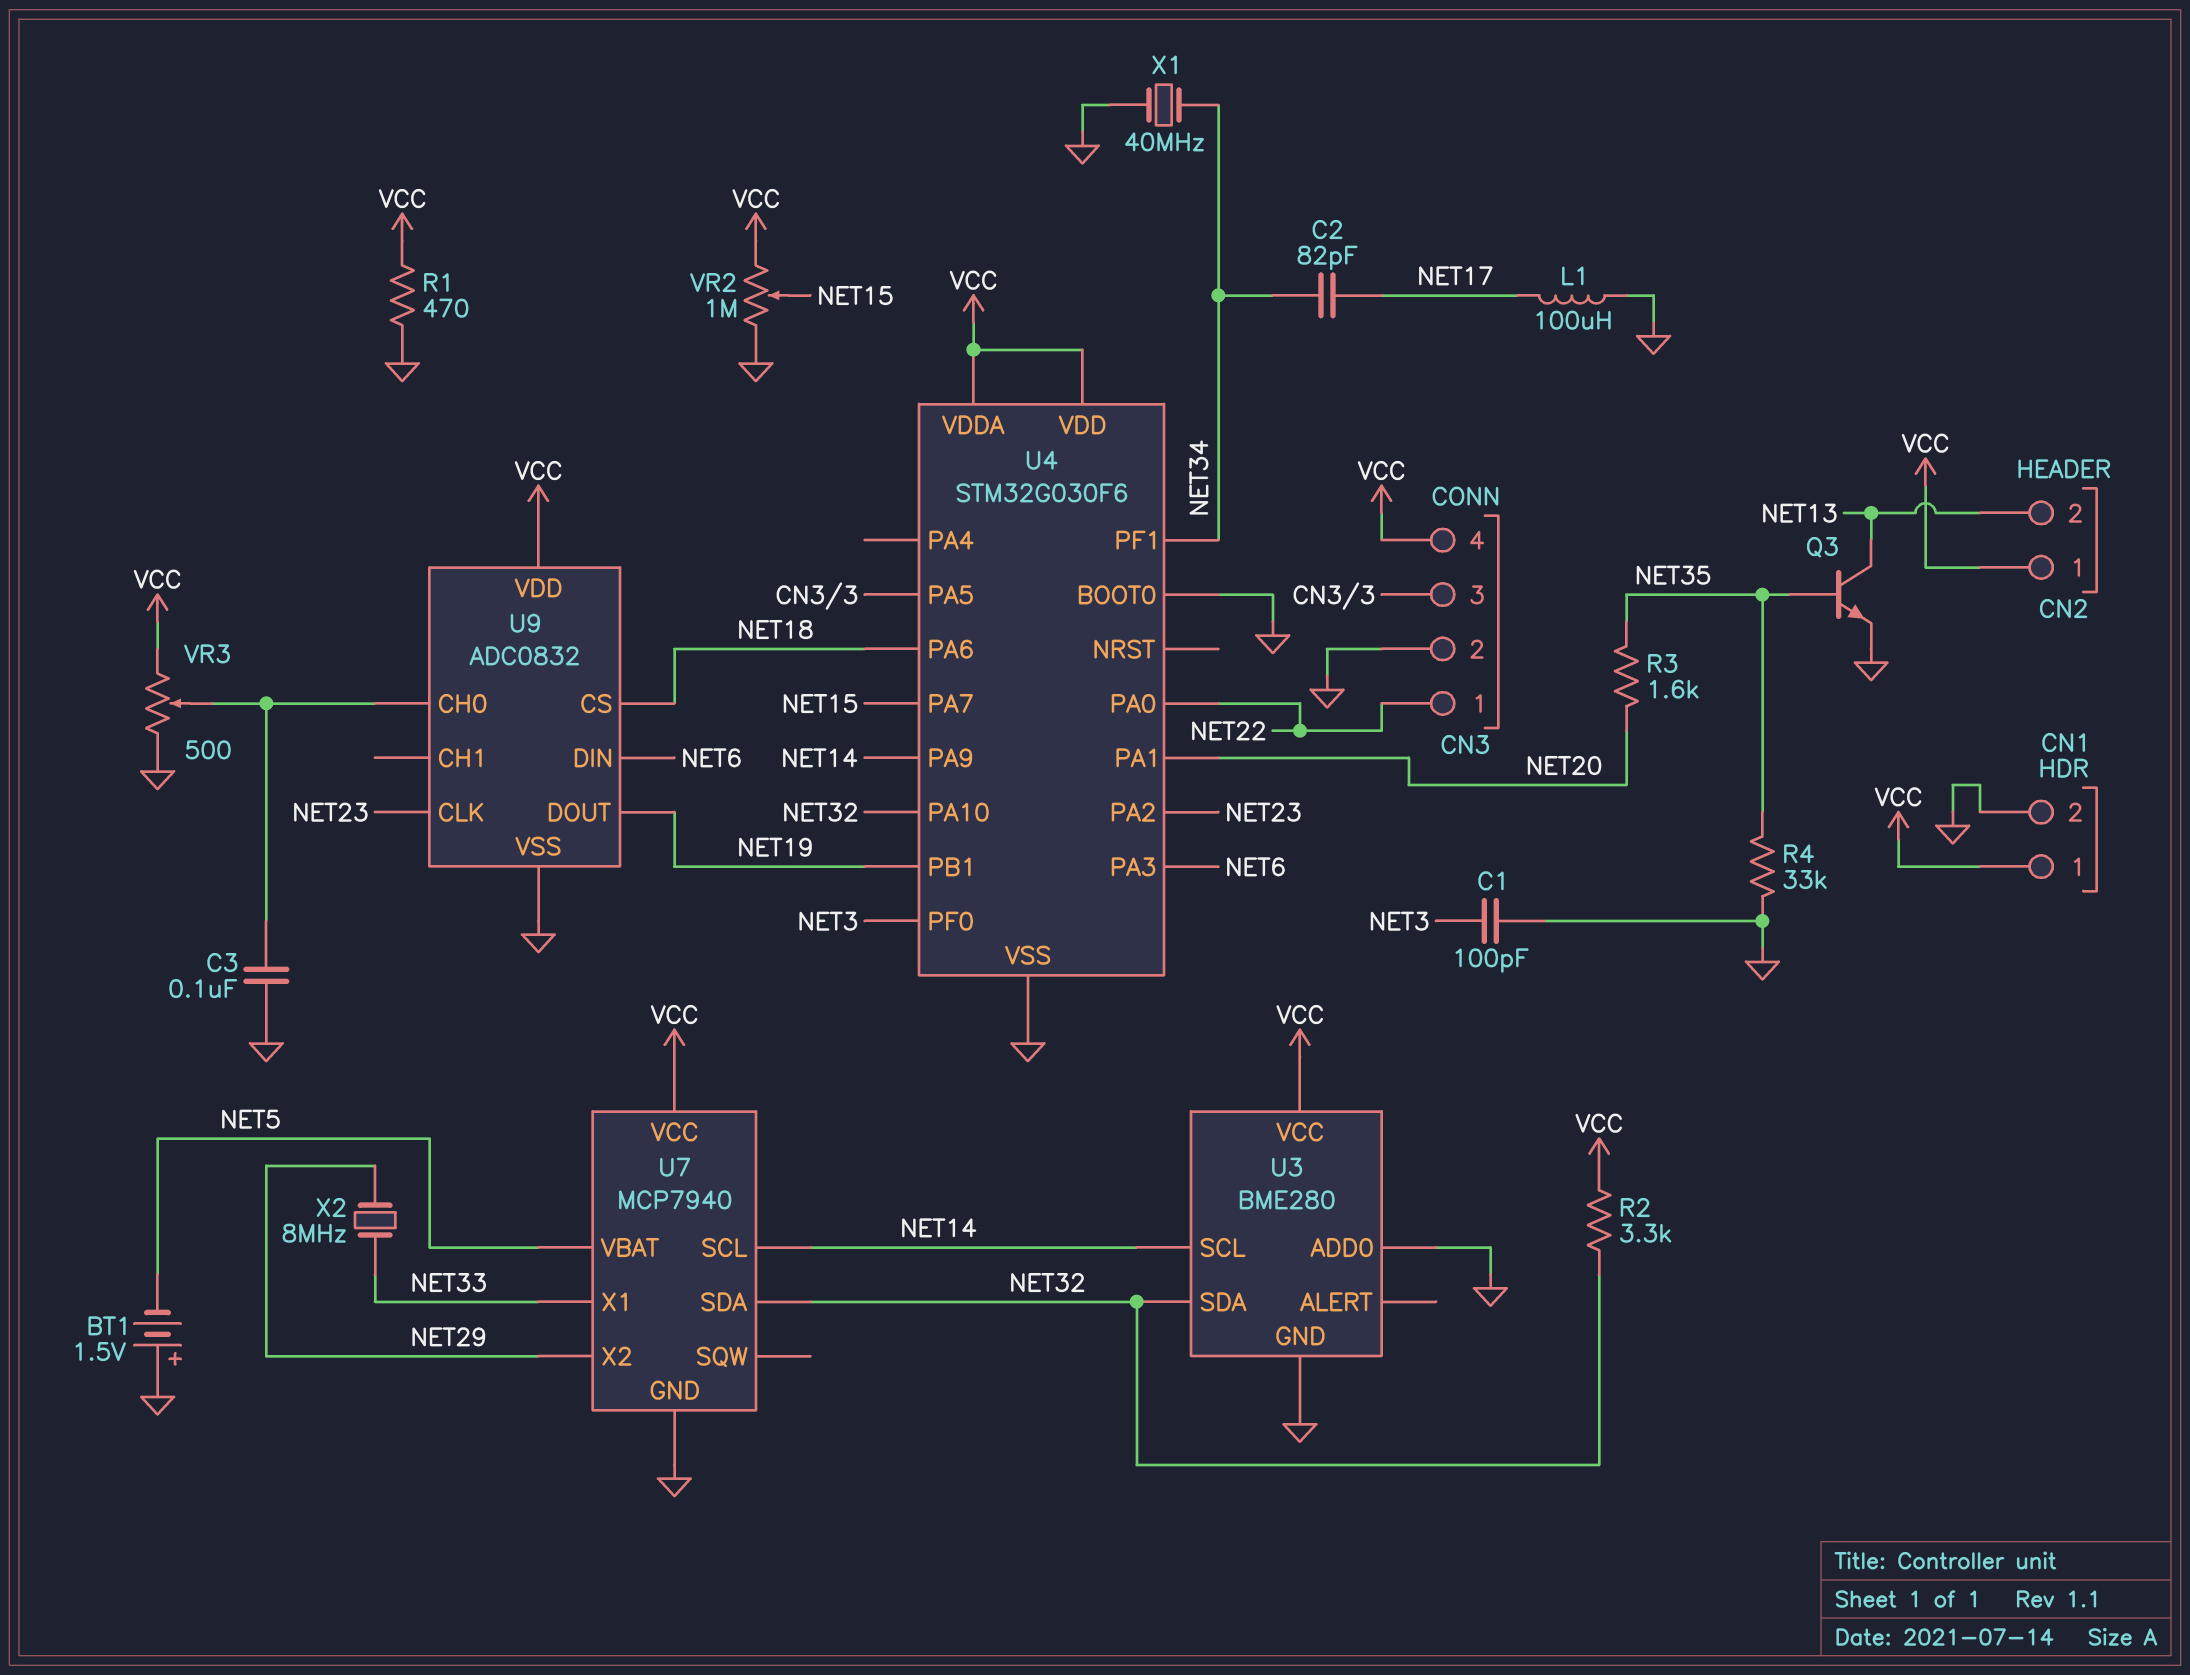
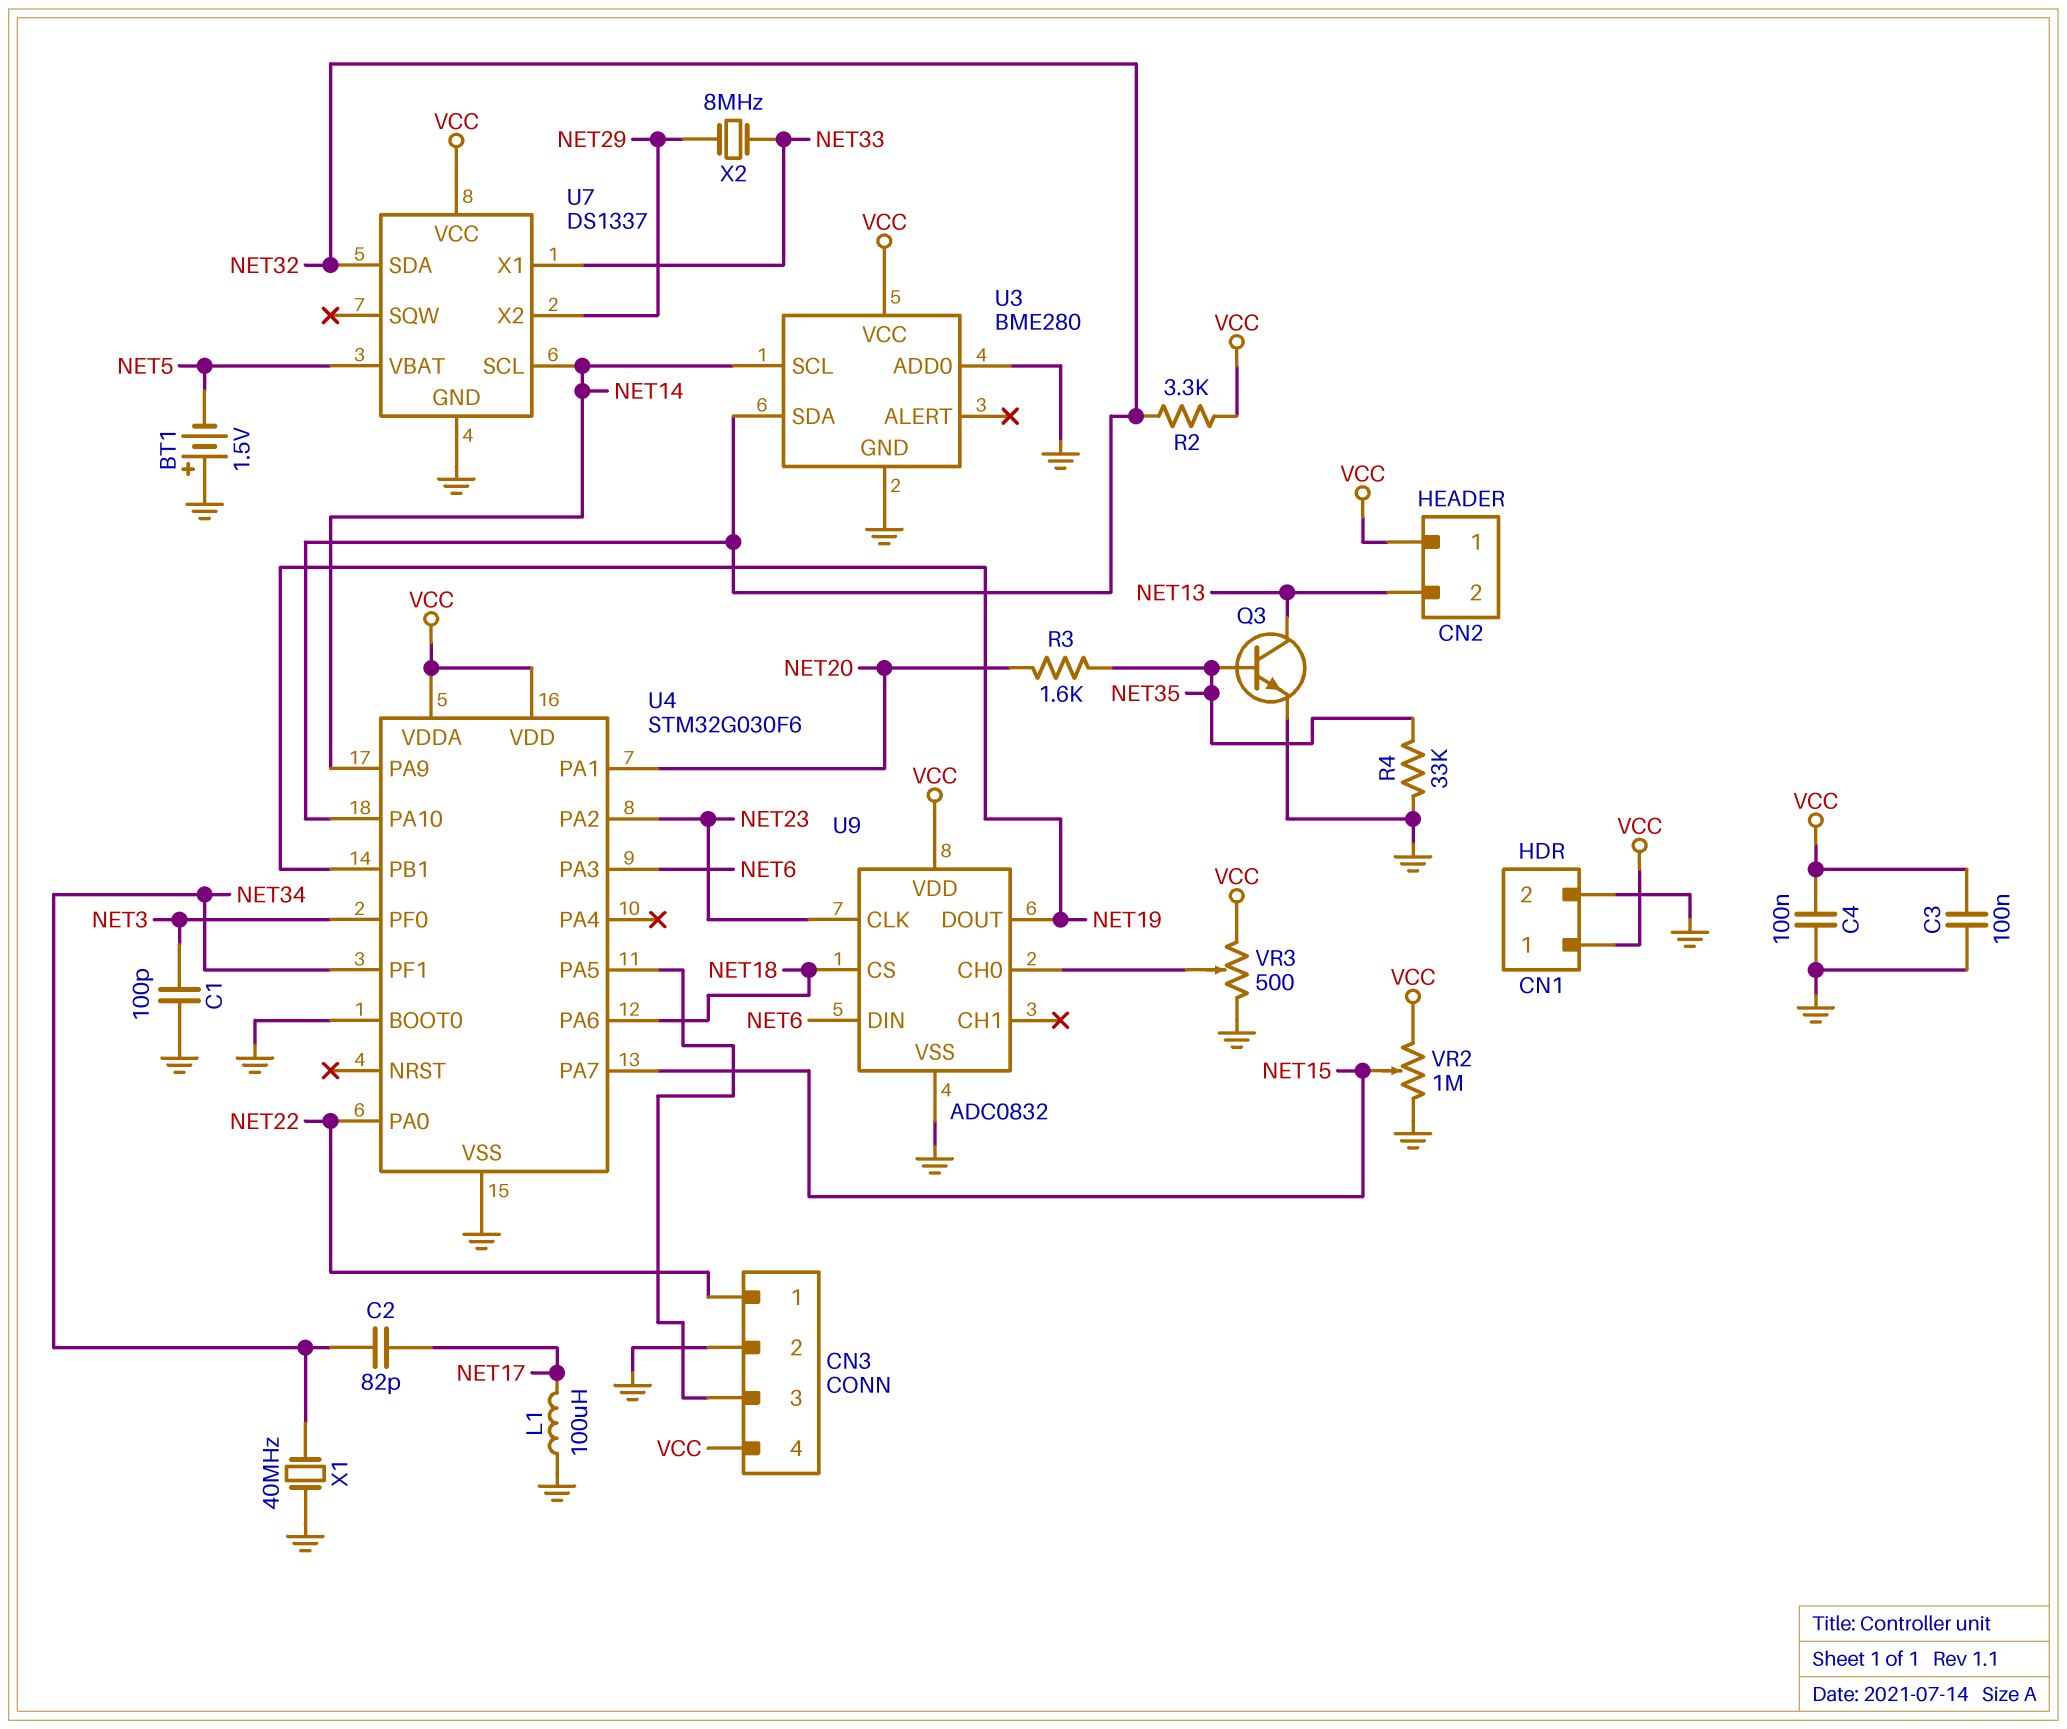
C3: 100nF (GND, U9/CH0) -> 100nF (GND, VCC)
C4: none -> 100nF (GND, VCC)
R1: 470 (GND, VCC) -> none
U7: MCP7940 -> DS1337

